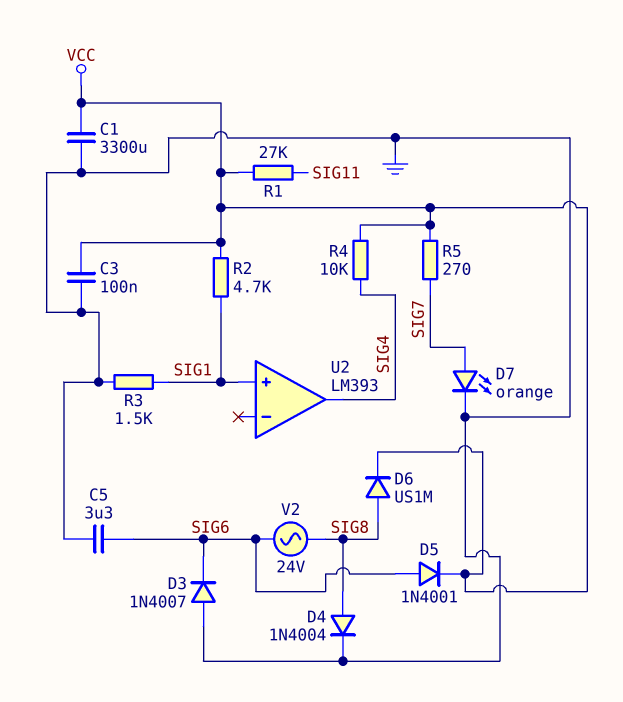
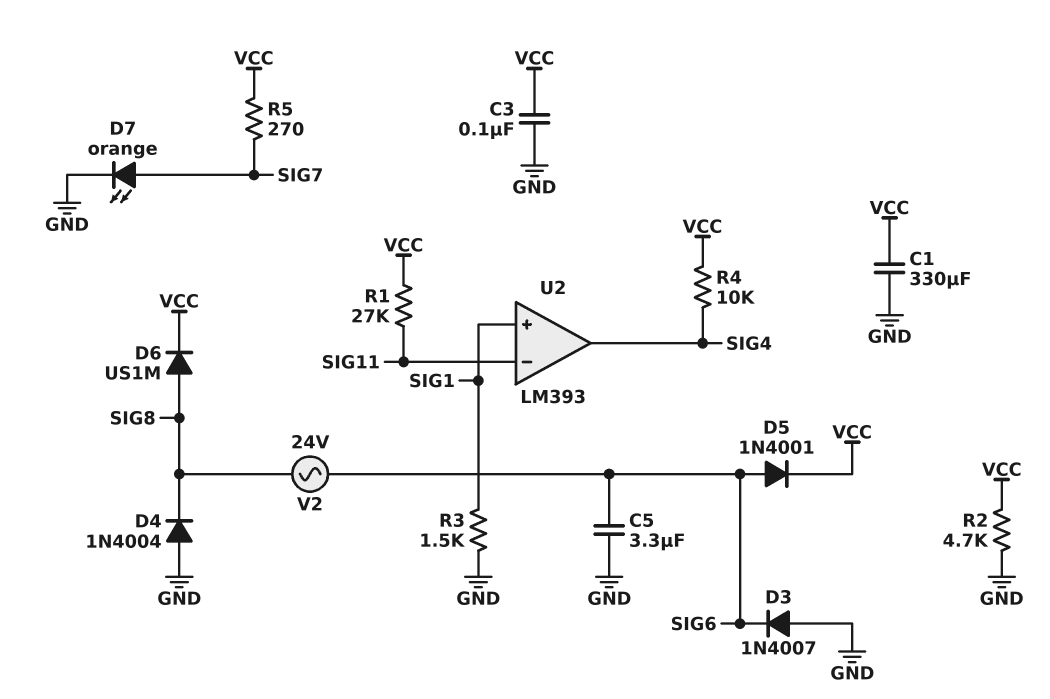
C1: 3300uF (GND, VCC) -> 330uF (GND, VCC)
D4: diode 1N4004 (A SIG8, K GND) -> diode 1N4004 (A GND, K SIG8)
R2: 4.7k (SIG1, VCC) -> 4.7k (GND, VCC)
U2 pin in-: none -> SIG11

